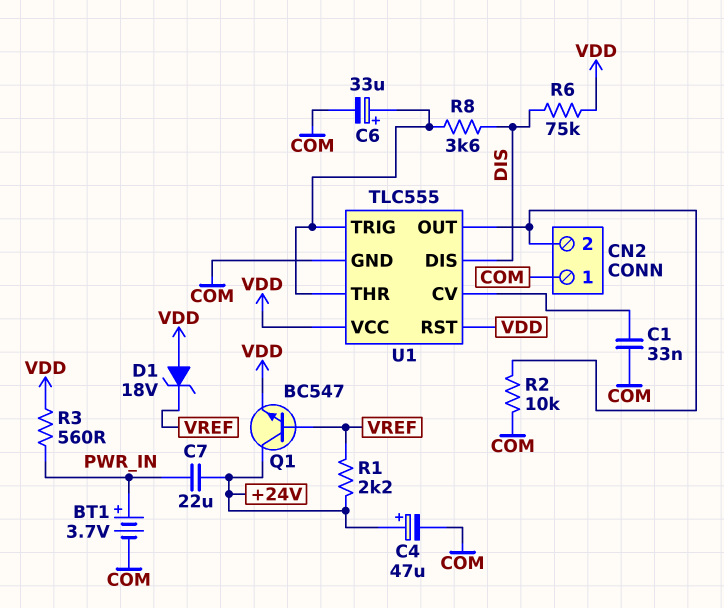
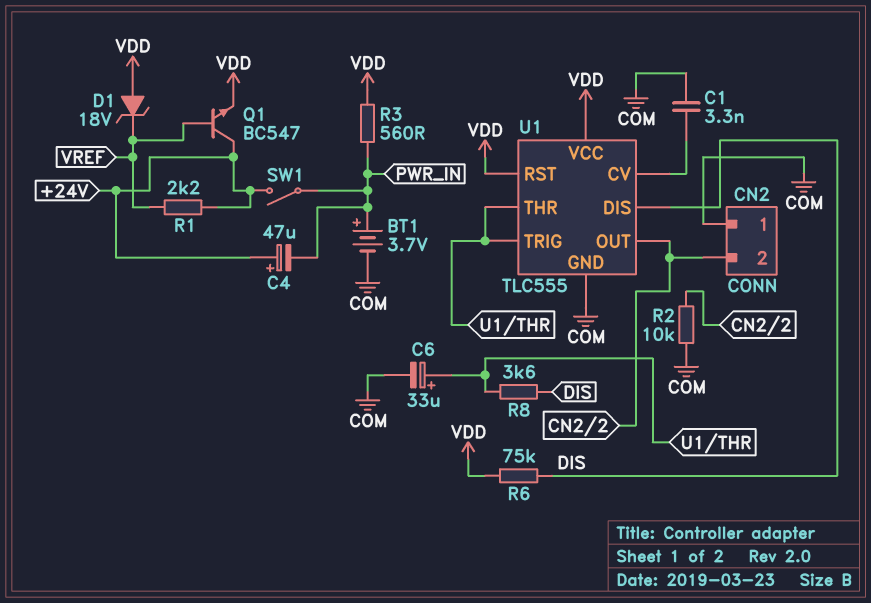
C1: 33nF (COM, U1/CV) -> 3.3nF (COM, U1/CV)
C4: 47uF (plus +24V, minus COM) -> 47uF (plus +24V, minus PWR_IN)
C7: 22uF (+24V, PWR_IN) -> none
SW1: none -> switch (+24V, PWR_IN)

